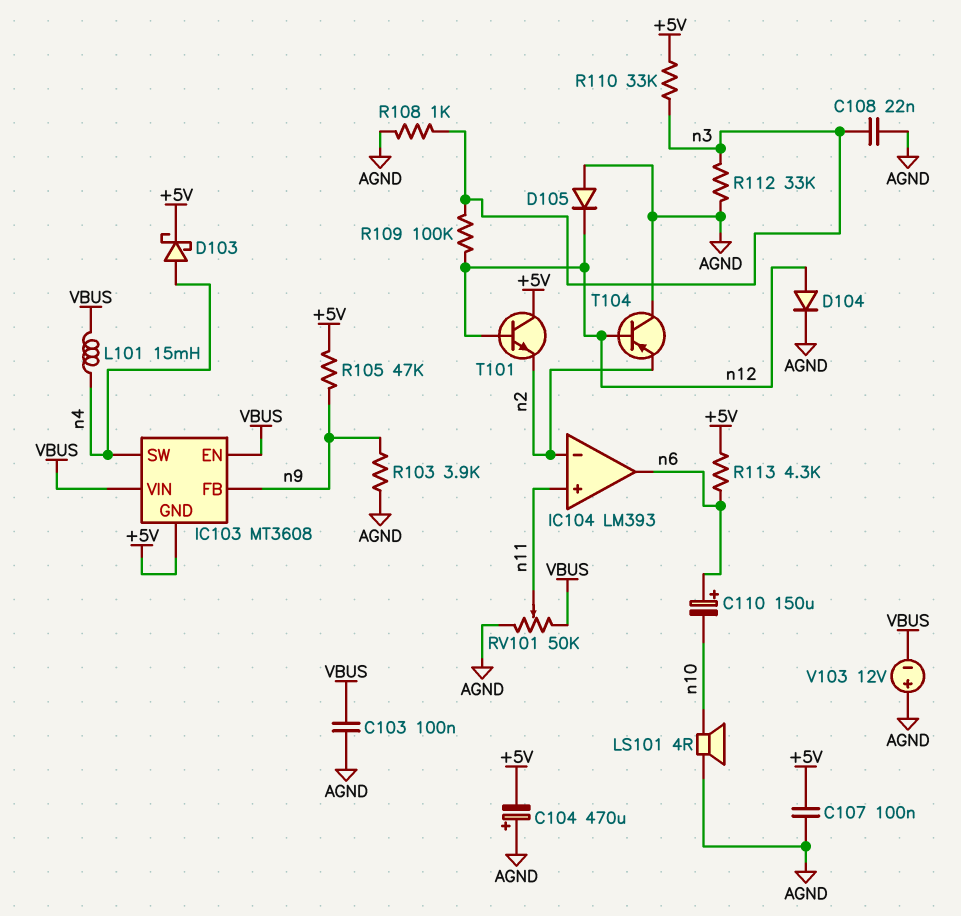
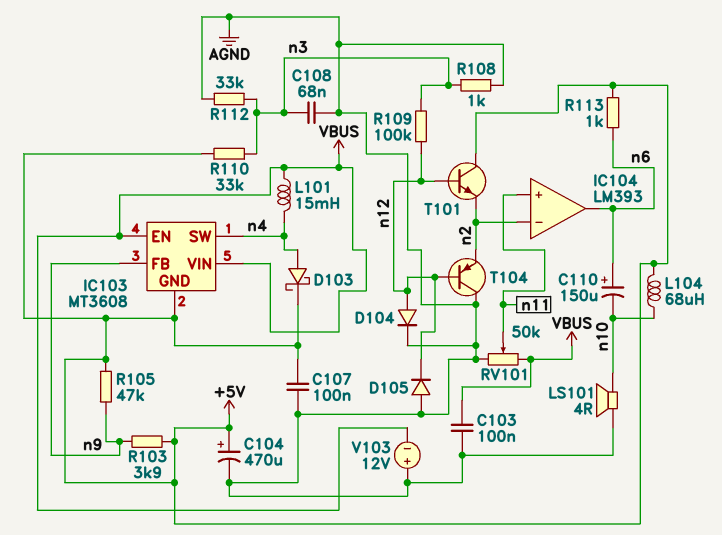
C104: 470uF (plus AGND, minus +5V) -> 470uF (plus +5V, minus AGND)
C108: 22nF (AGND, n3) -> 68nF (AGND, n3)
L104: none -> 68uH (+5V, n10)
R103: 3.9k (AGND, n9) -> 3.9k (+5V, n9)
R113: 4.3k (+5V, n6) -> 1k (+5V, n6)

